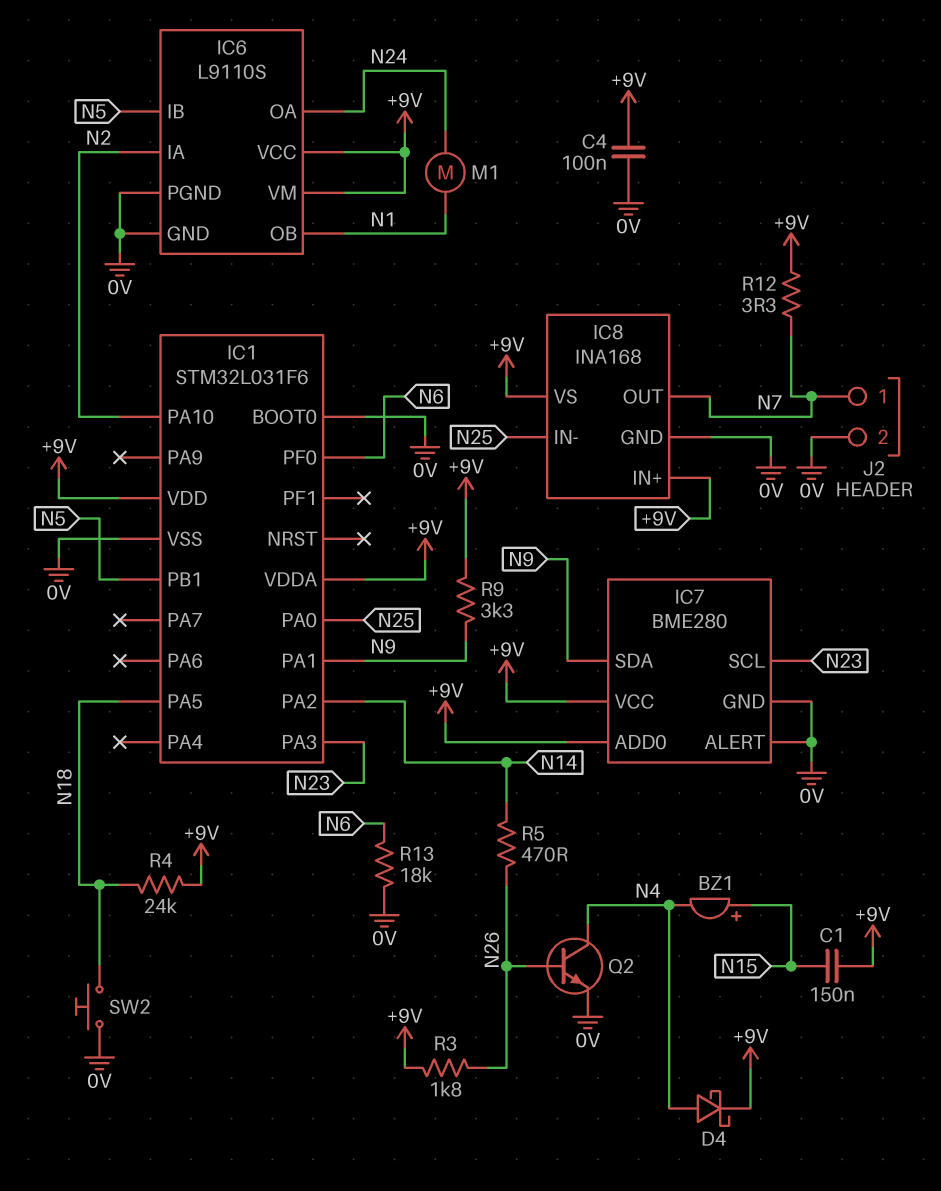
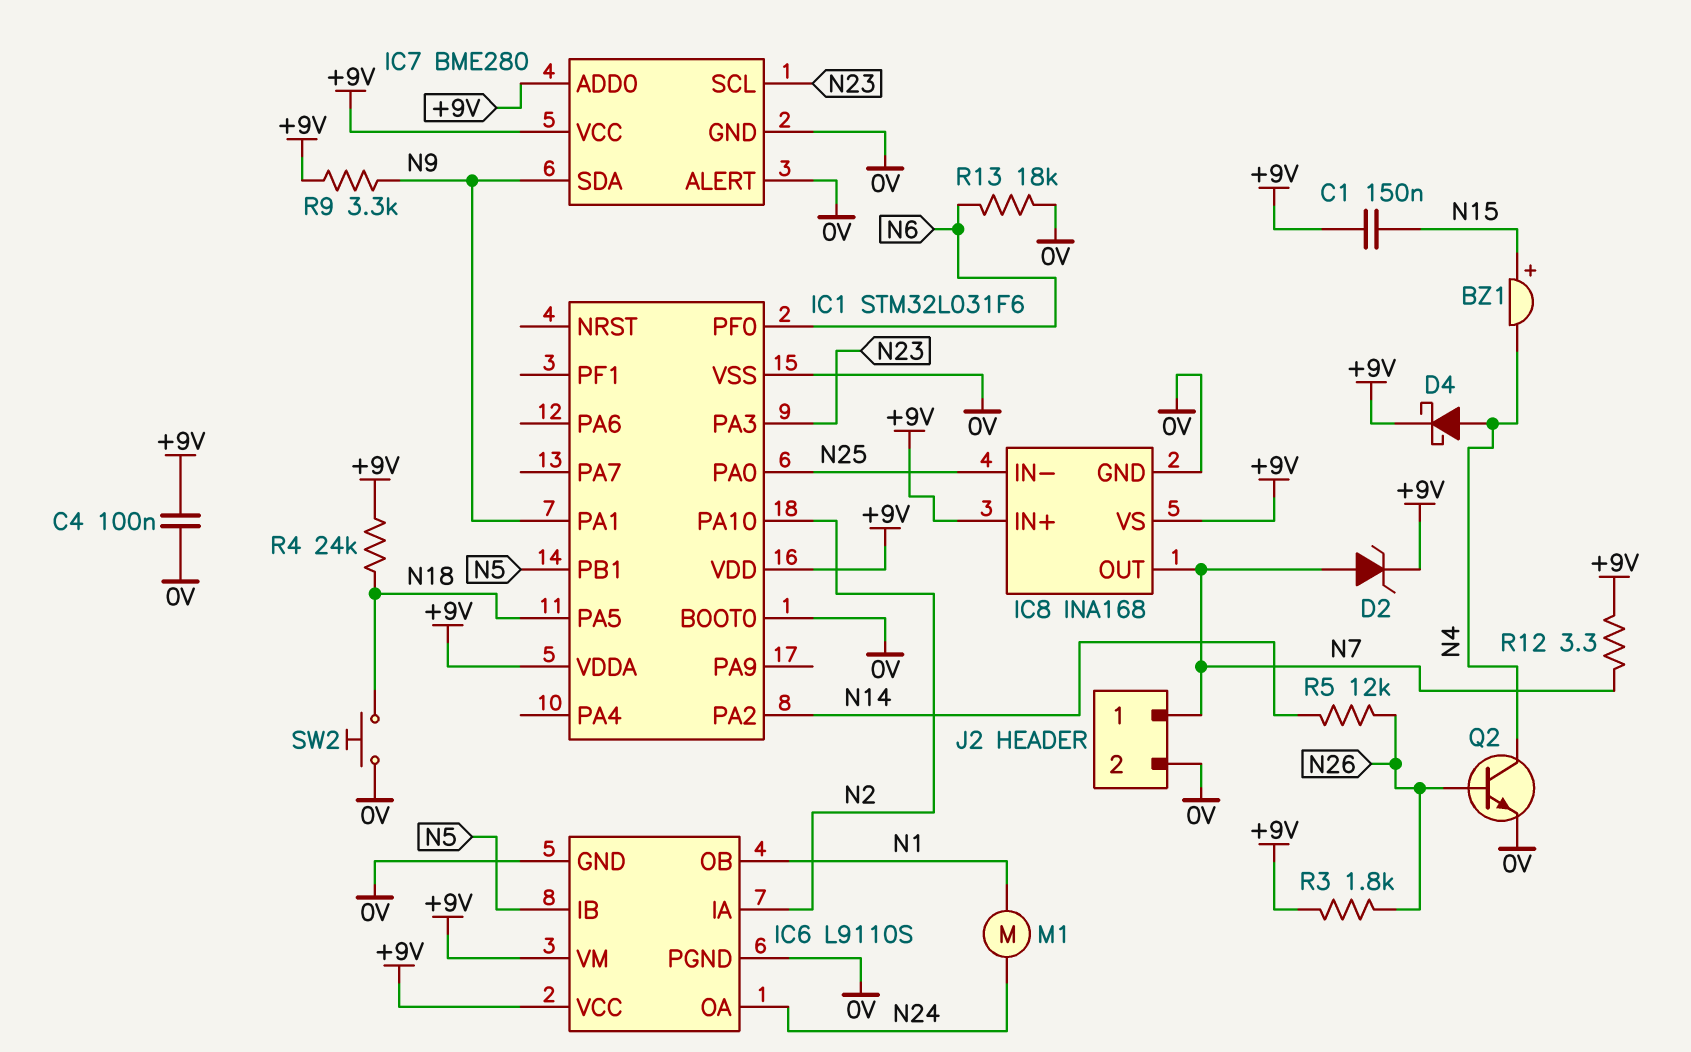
D2: none -> zener (A N7, K +9V)
R5: 470 (N14, N26) -> 12k (N14, N26)

